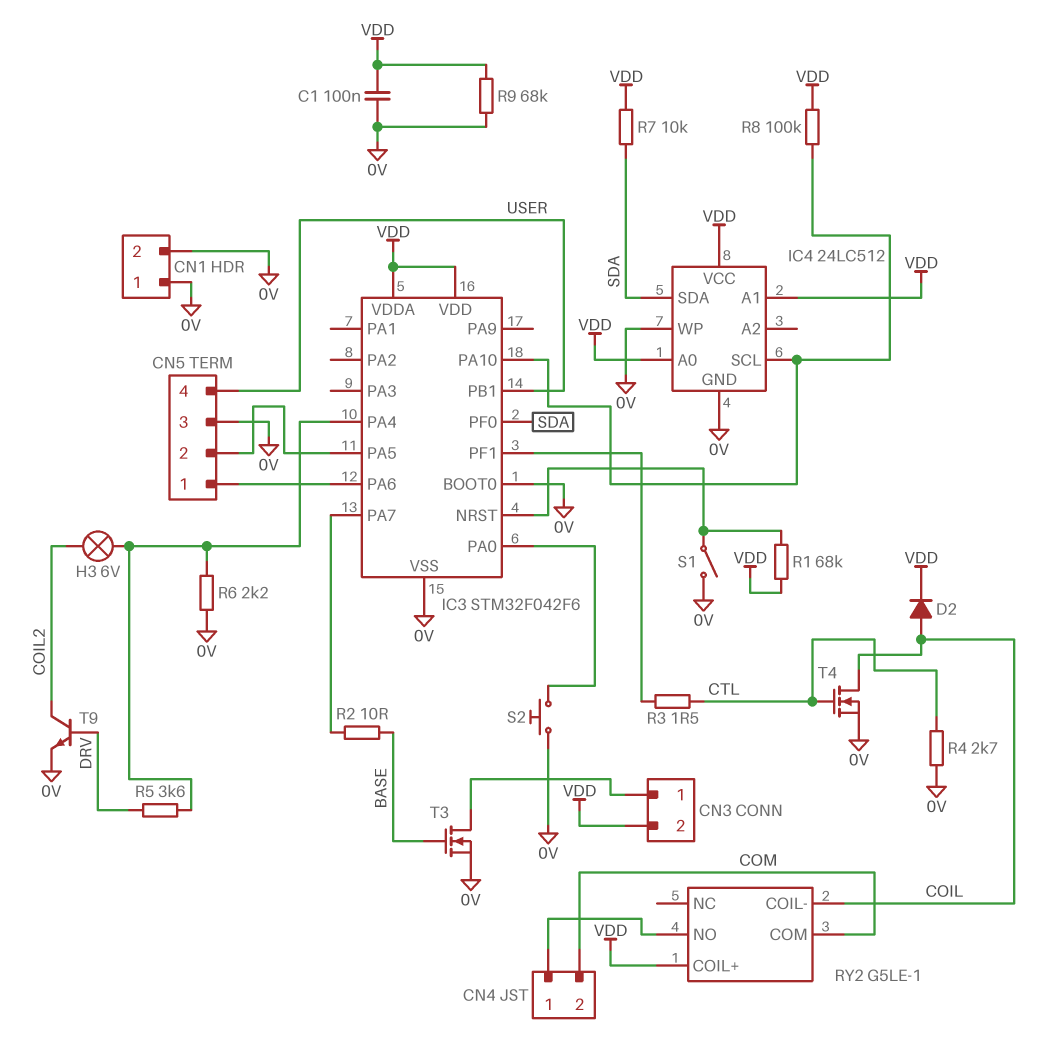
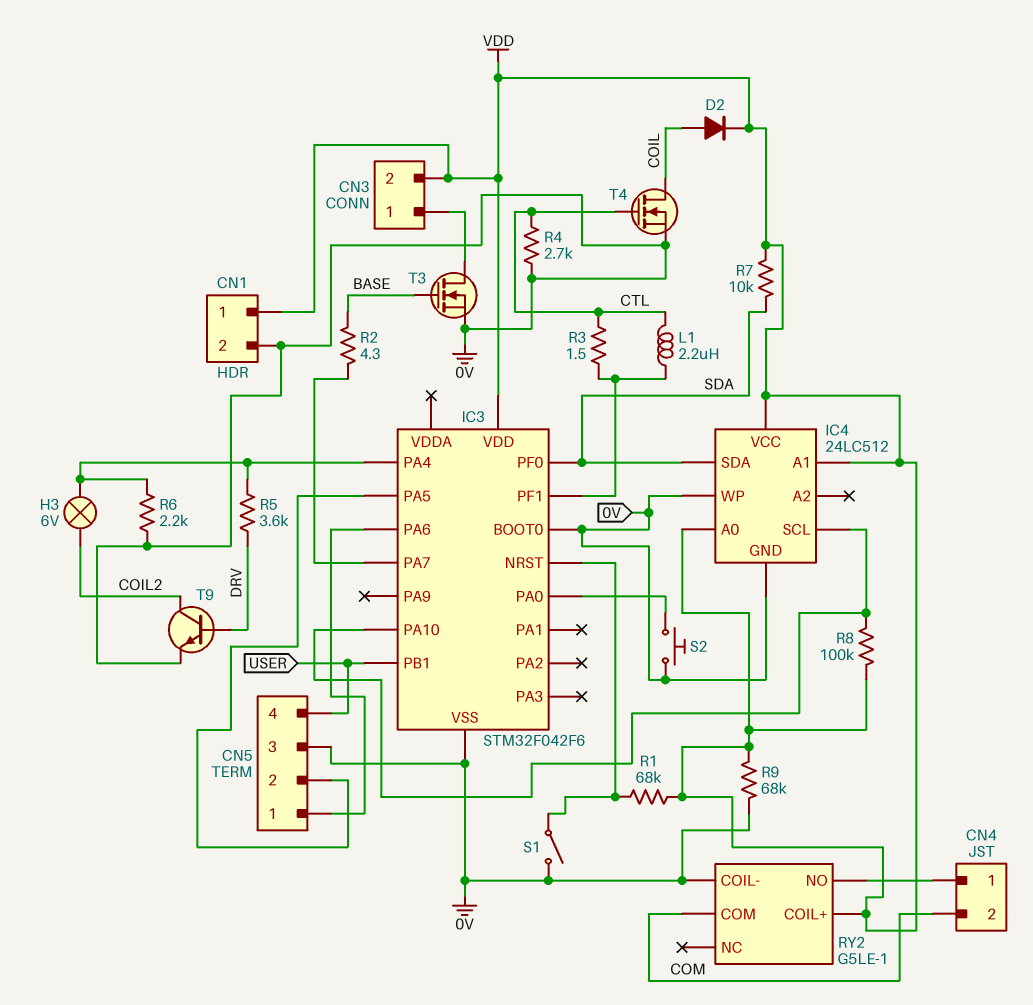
C1: 100nF (0V, VDD) -> none
CN1 pin 1: 0V -> VDD
IC3 pin VDDA: VDD -> none
L1: none -> 2.2uH (CTL, IC3/PF1)
R2: 10 (BASE, IC3/PA7) -> 4.3 (BASE, IC3/PA7)
RY2 pin COIL-: COIL -> 0V

